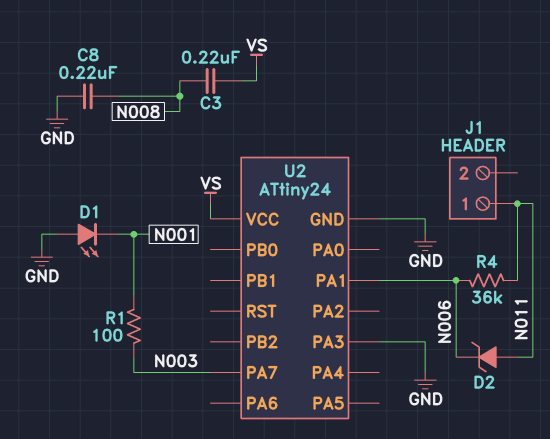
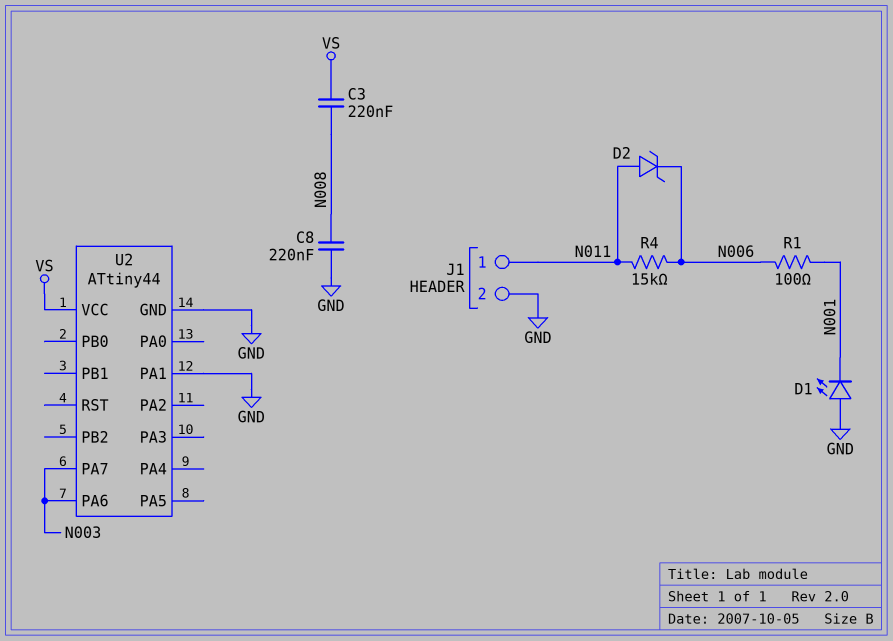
J1 pin 2: none -> GND
R1: 100 (N001, N003) -> 100 (N001, N006)
R4: 36k (N006, N011) -> 15k (N006, N011)
U2: ATtiny24 -> ATtiny44
U2 pin PA1: N006 -> GND
U2 pin PA3: GND -> none
U2 pin PA6: none -> N003

